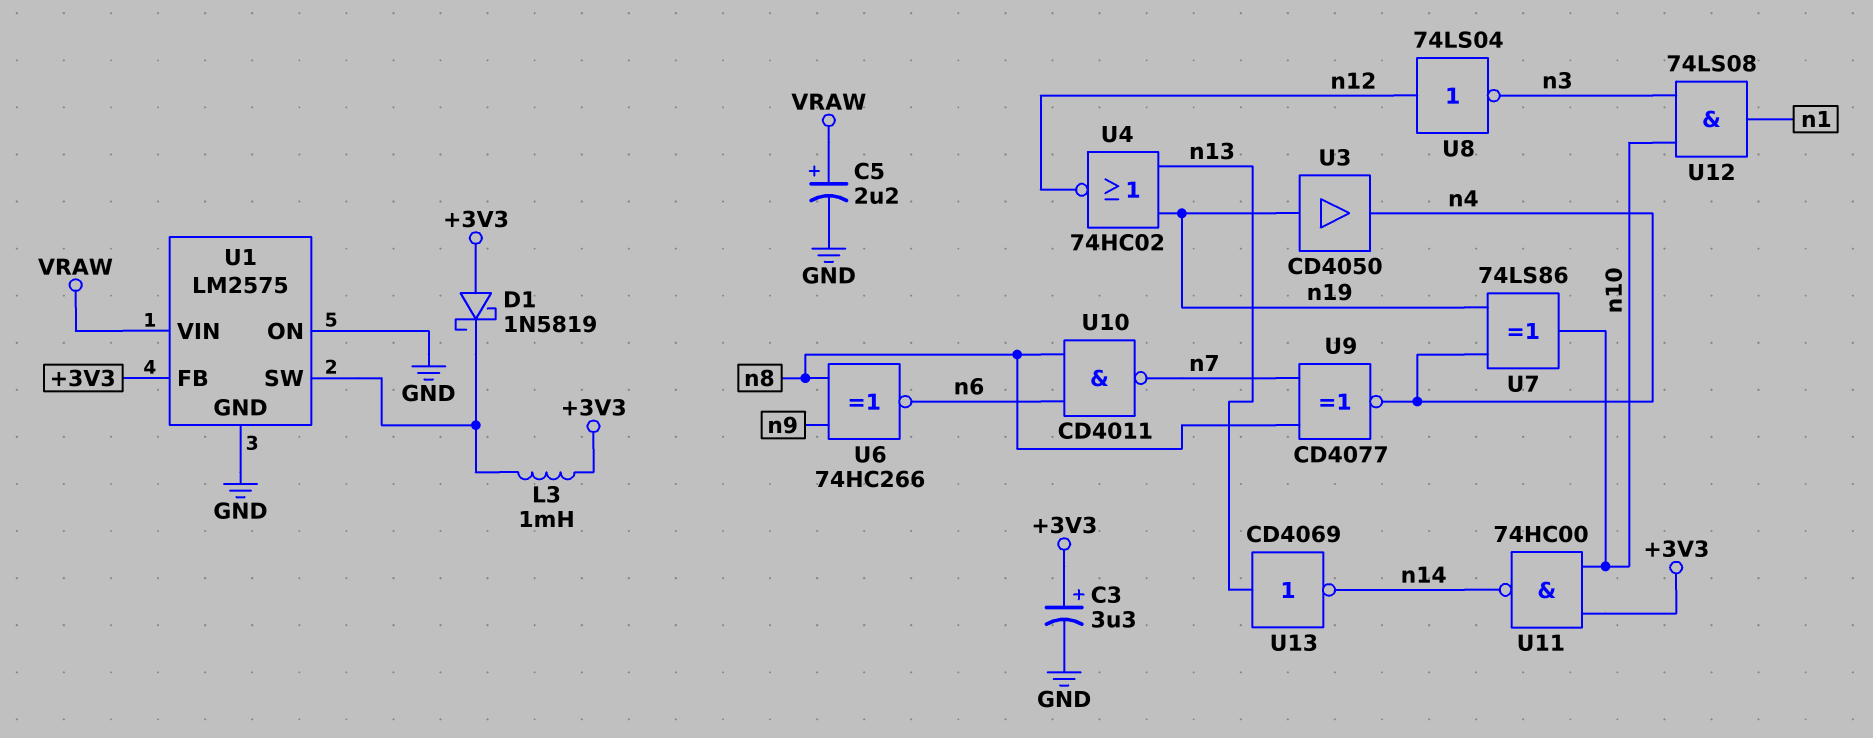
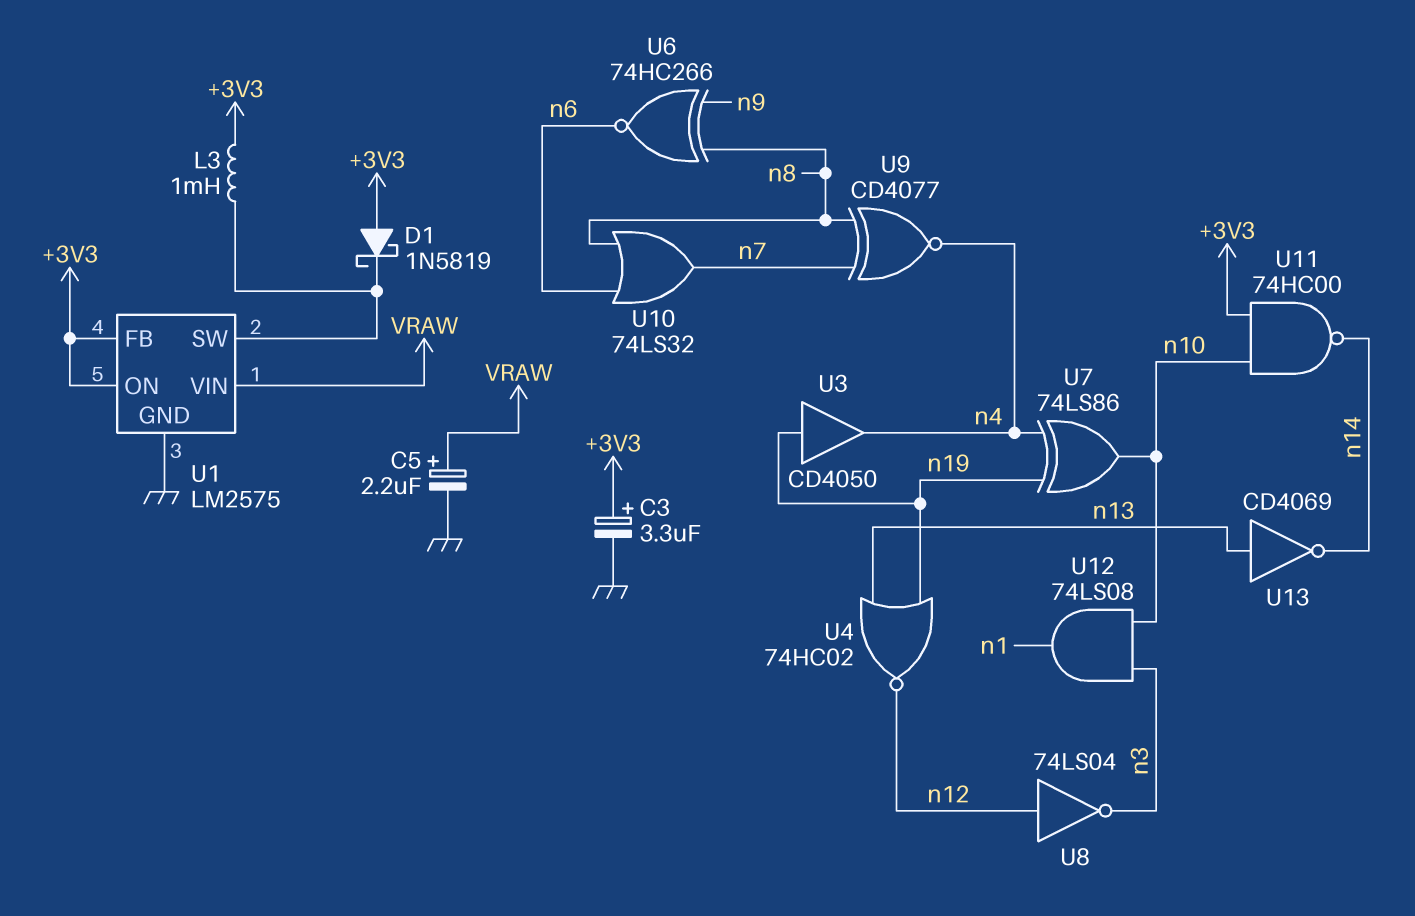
U1 pin ON: GND -> +3V3
U10: NAND CD4011 (in n6, in n8, out n7) -> OR 74LS32 (in n6, in n8, out n7)

